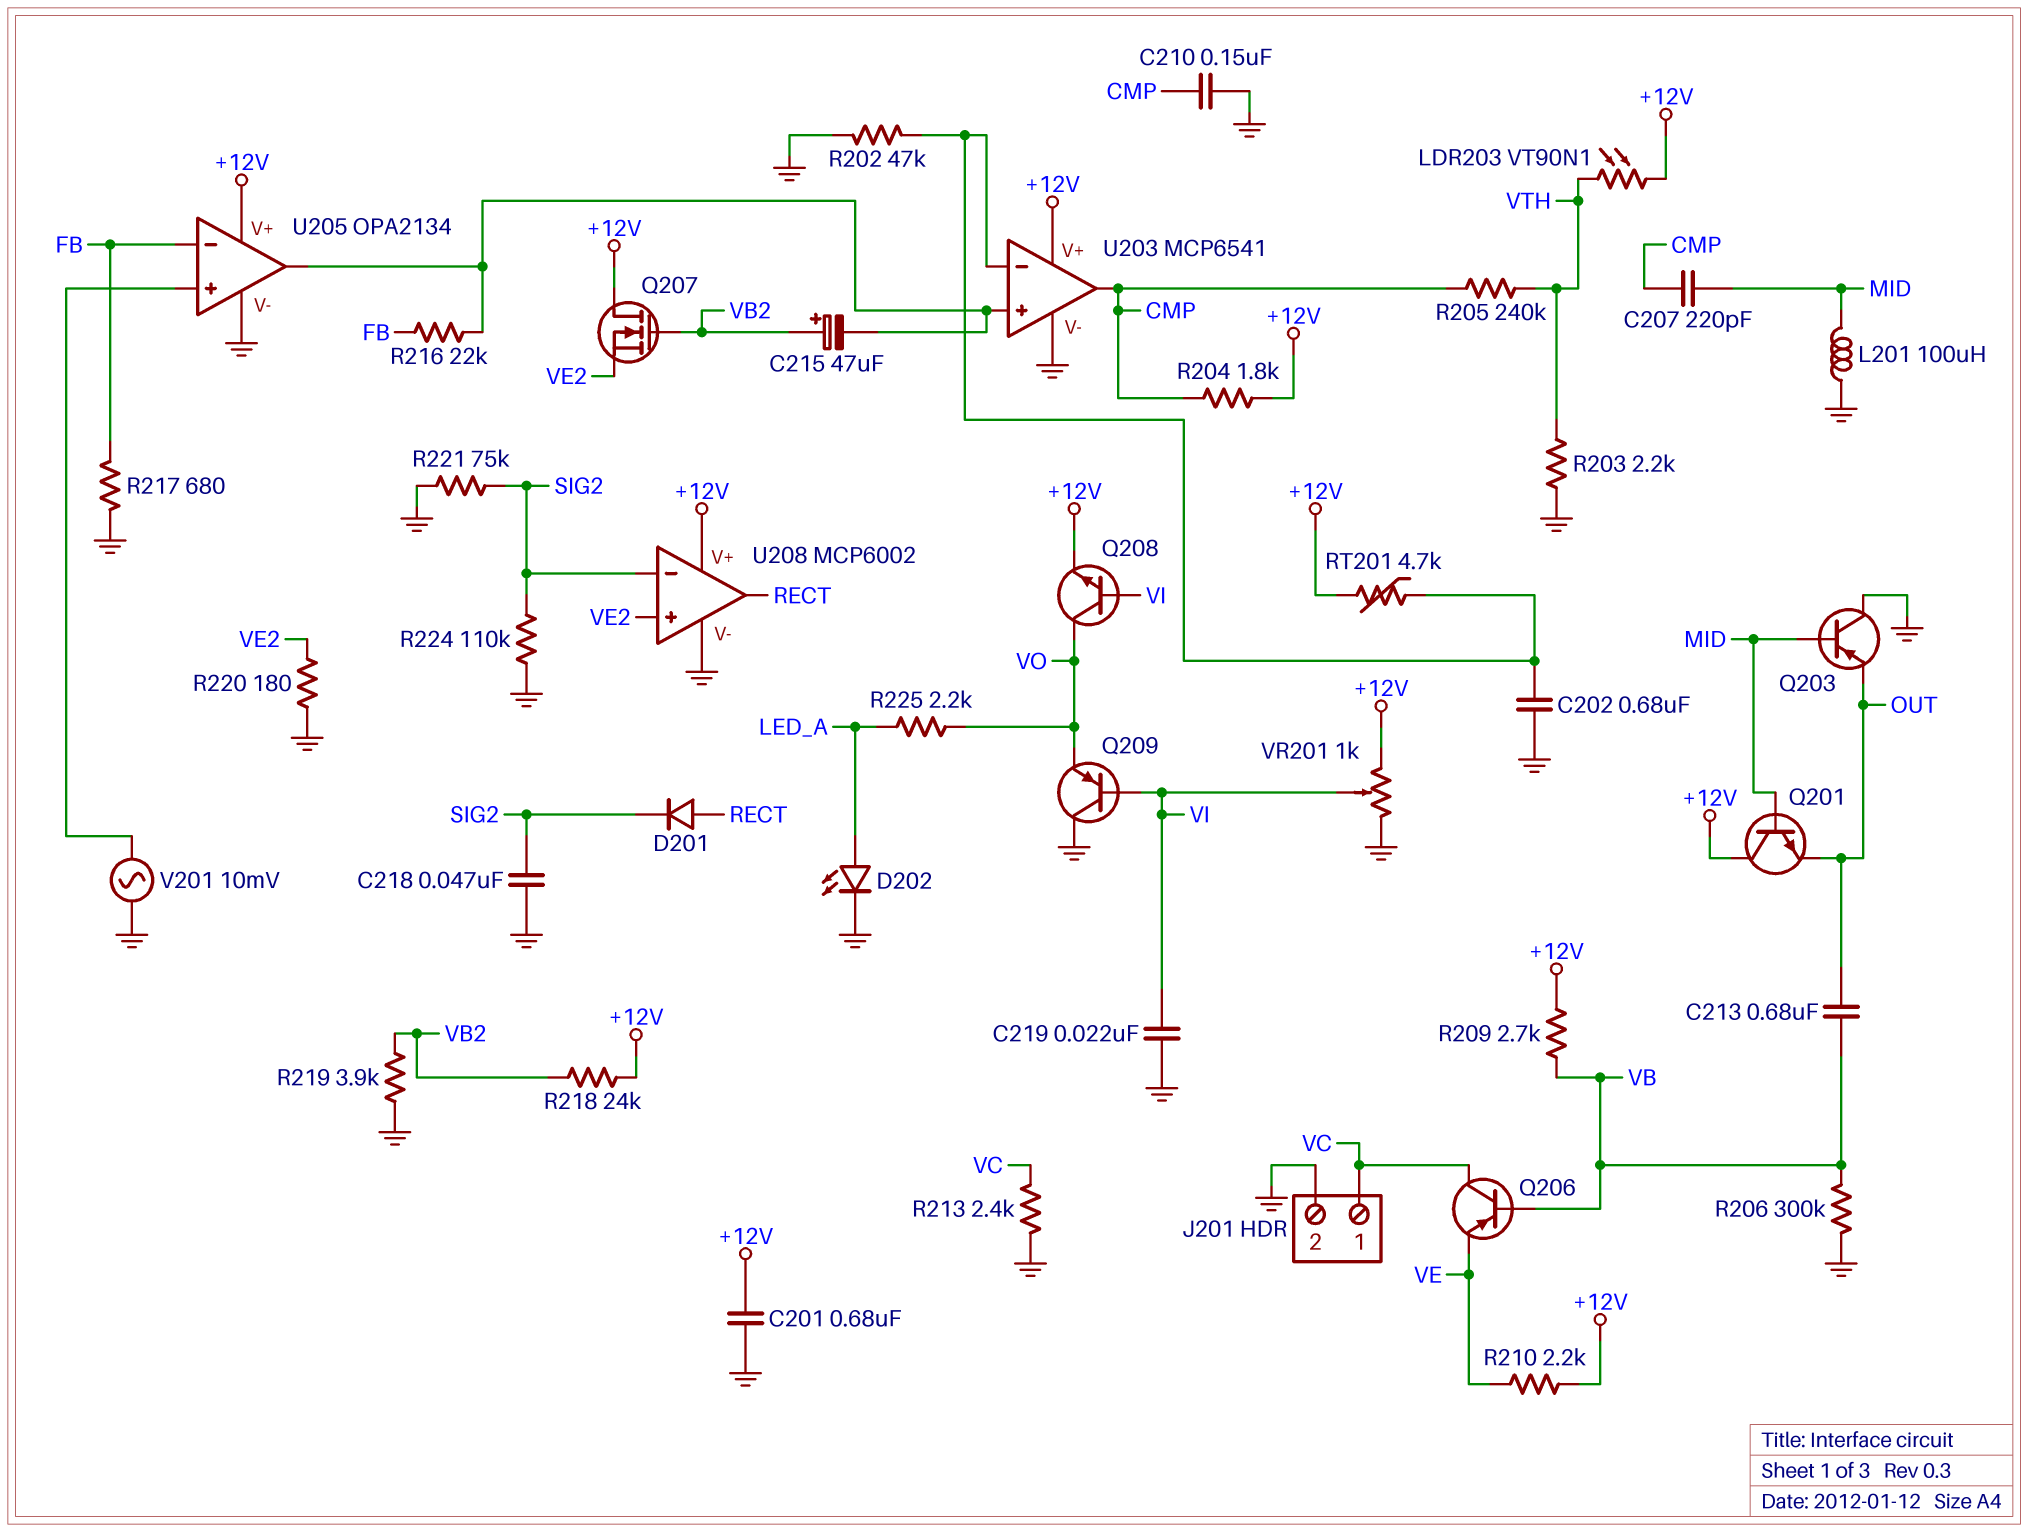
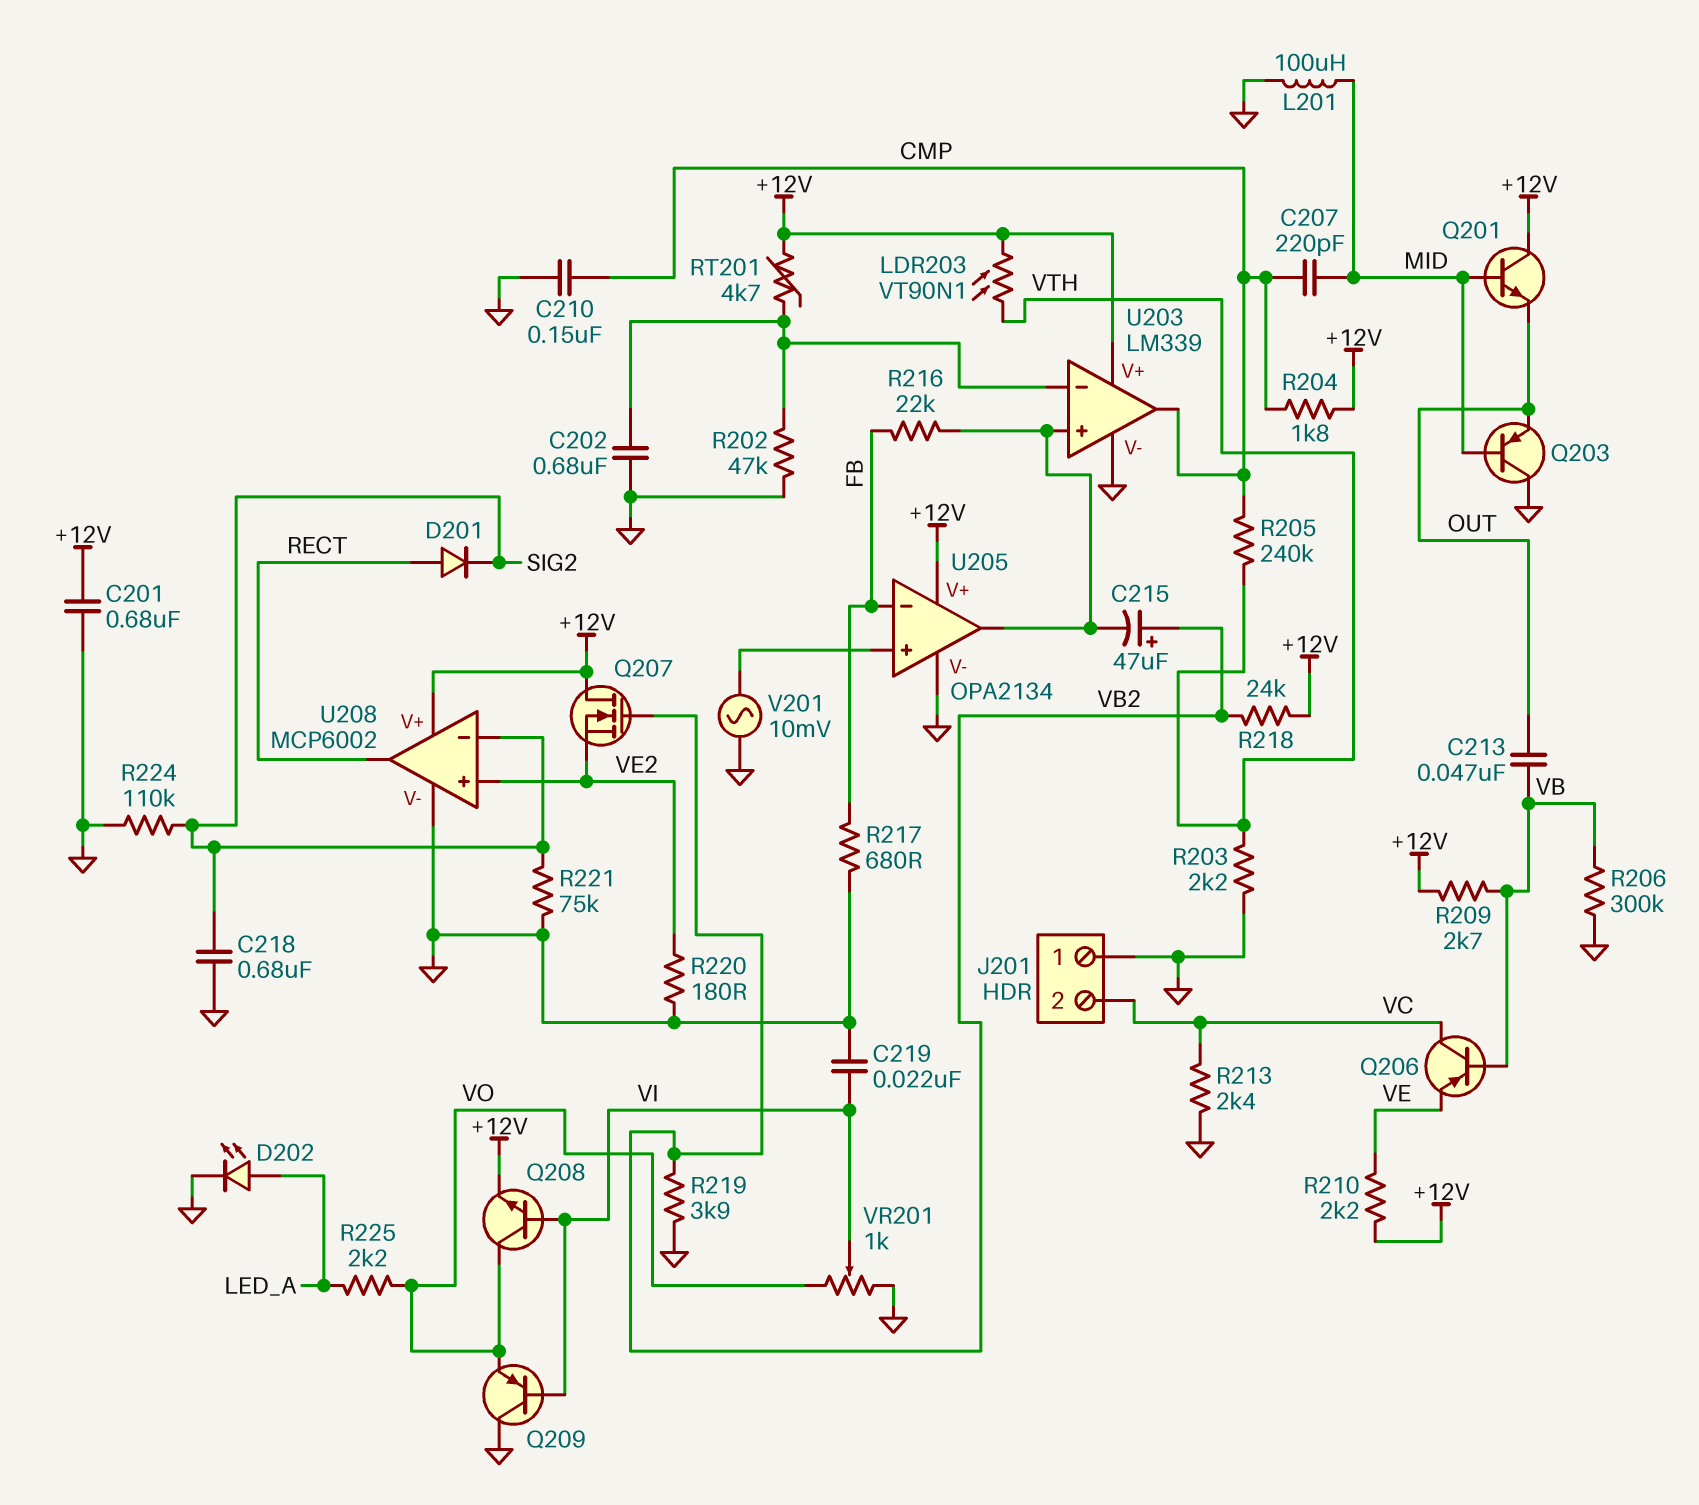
C213: 680nF (OUT, VB) -> 47nF (OUT, VB)
C218: 47nF (GND, SIG2) -> 680nF (GND, SIG2)
J201 pin 1: VC -> GND
J201 pin 2: GND -> VC
U203: MCP6541 -> LM339
VR201: 1k (+12V, GND, wiper VI) -> 1k (GND, VO, wiper VI)

